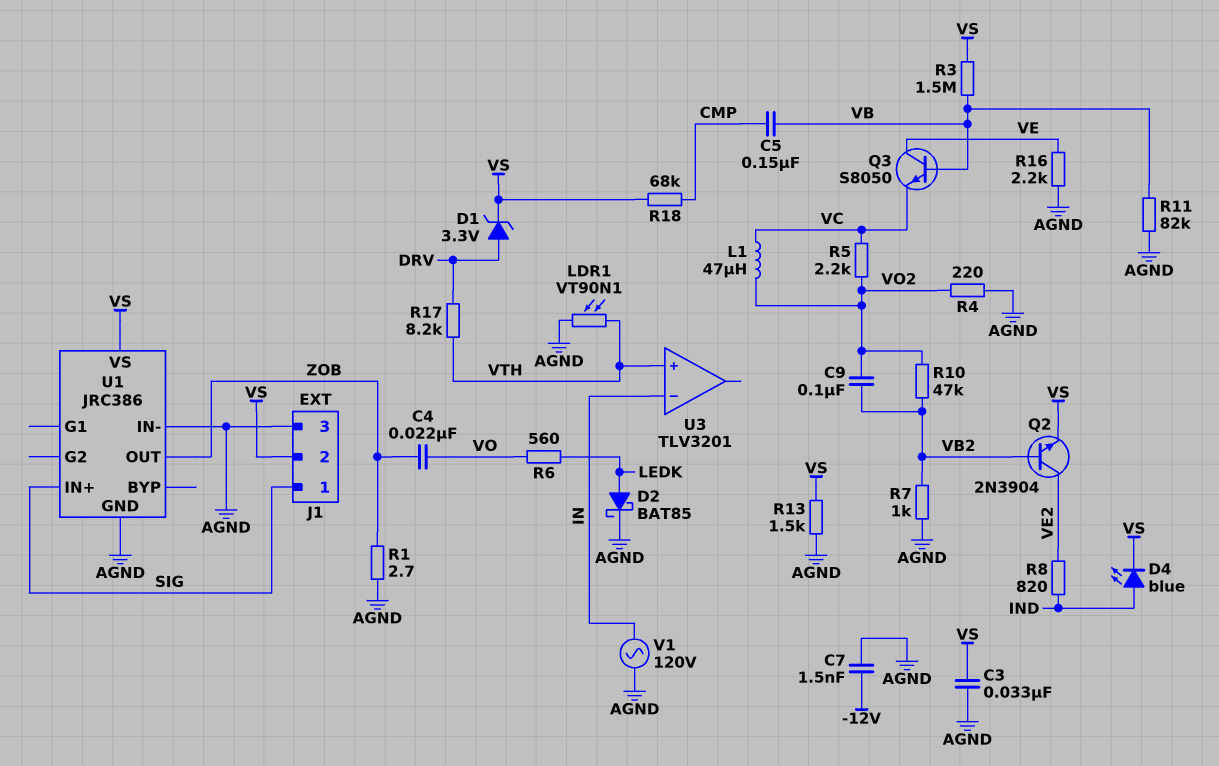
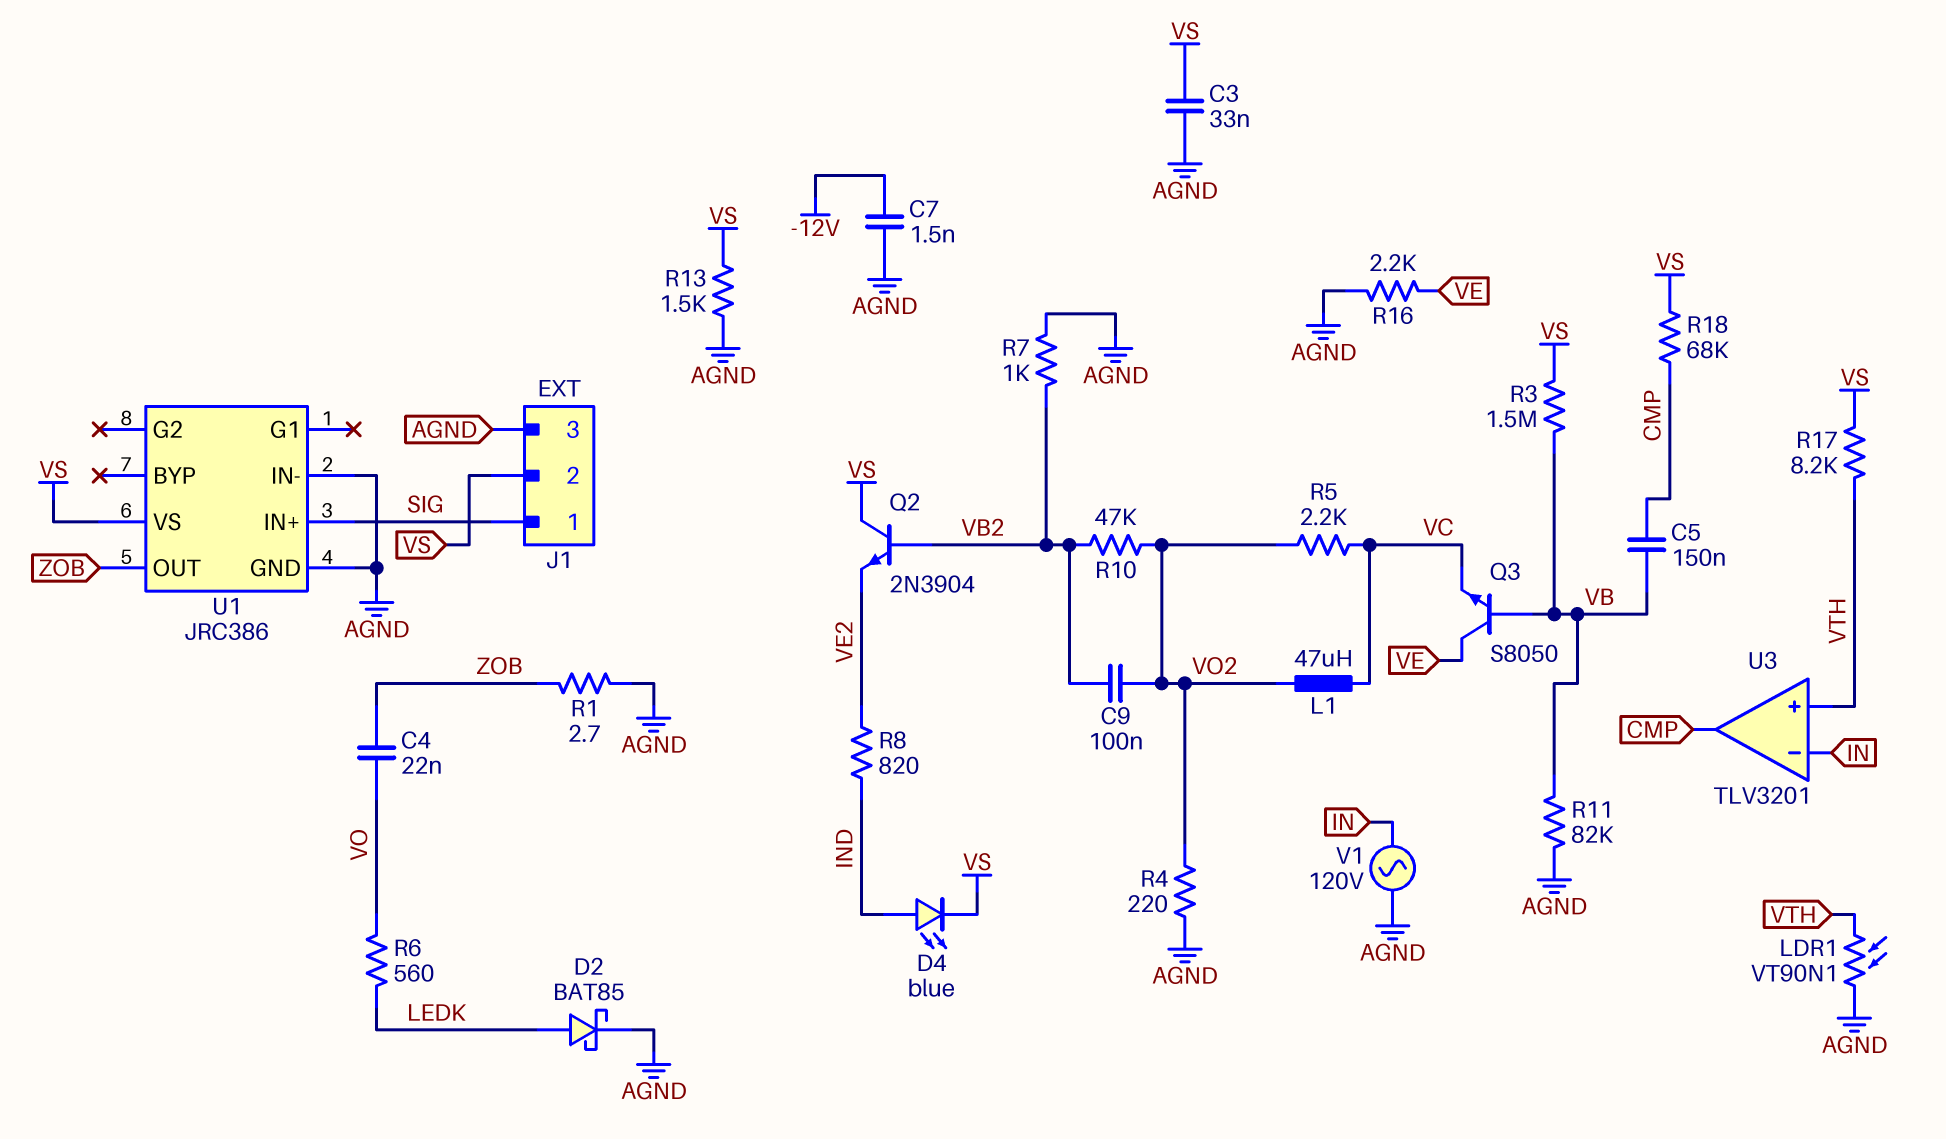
D1: zener 3.3V (A DRV, K VS) -> none
Q2: NPN 2N3904 (B VB2, C VE2, E VS) -> NPN 2N3904 (B VB2, C VS, E VE2)
R17: 8.2k (DRV, VTH) -> 8.2k (VS, VTH)
U3 pin out: none -> CMP

